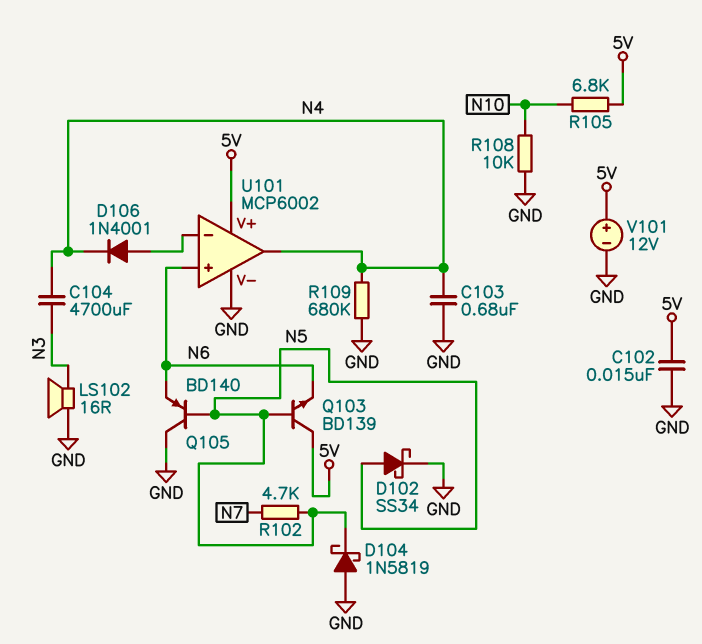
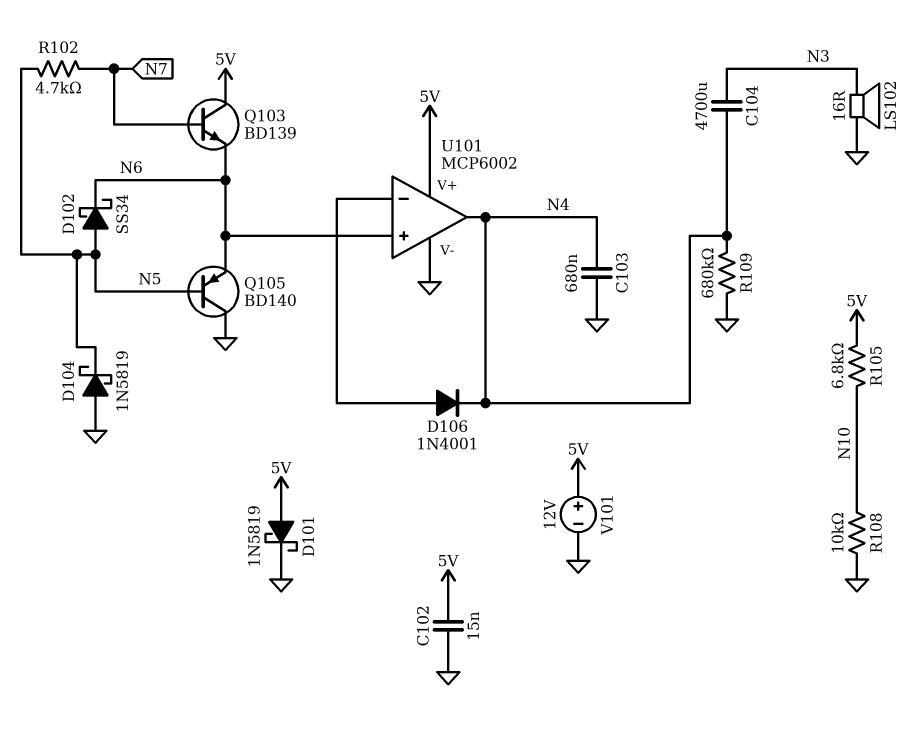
D101: none -> schottky 1N5819 (A 5V, K GND)
D102: schottky SS34 (A N5, K GND) -> schottky SS34 (A N5, K N6)
Q103: NPN BD139 (B N5, C 5V, E N6) -> NPN BD139 (B N7, C 5V, E N6)

